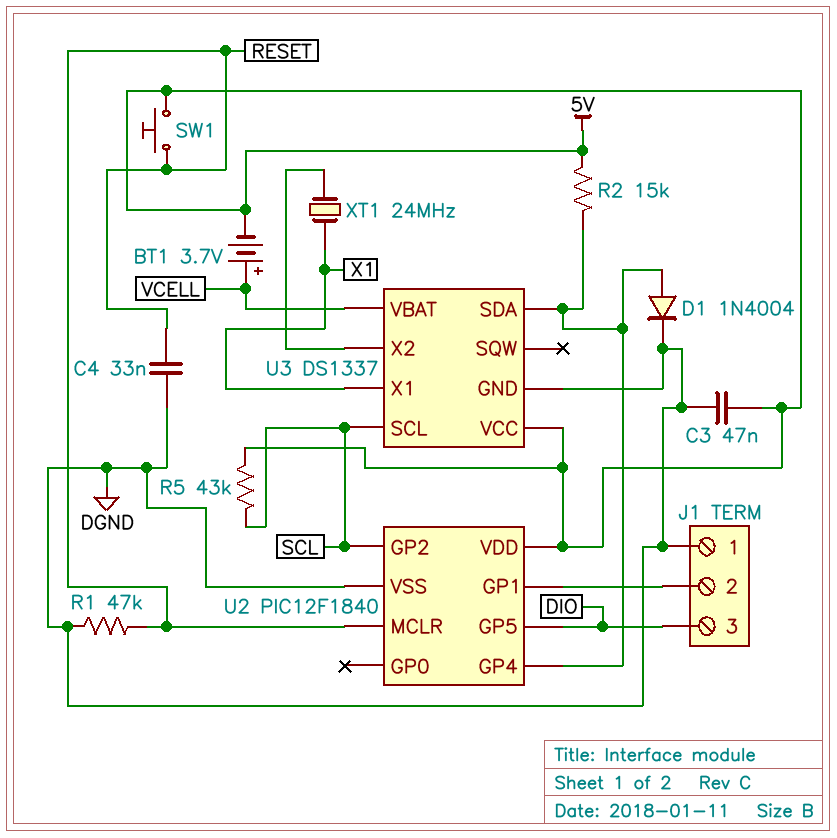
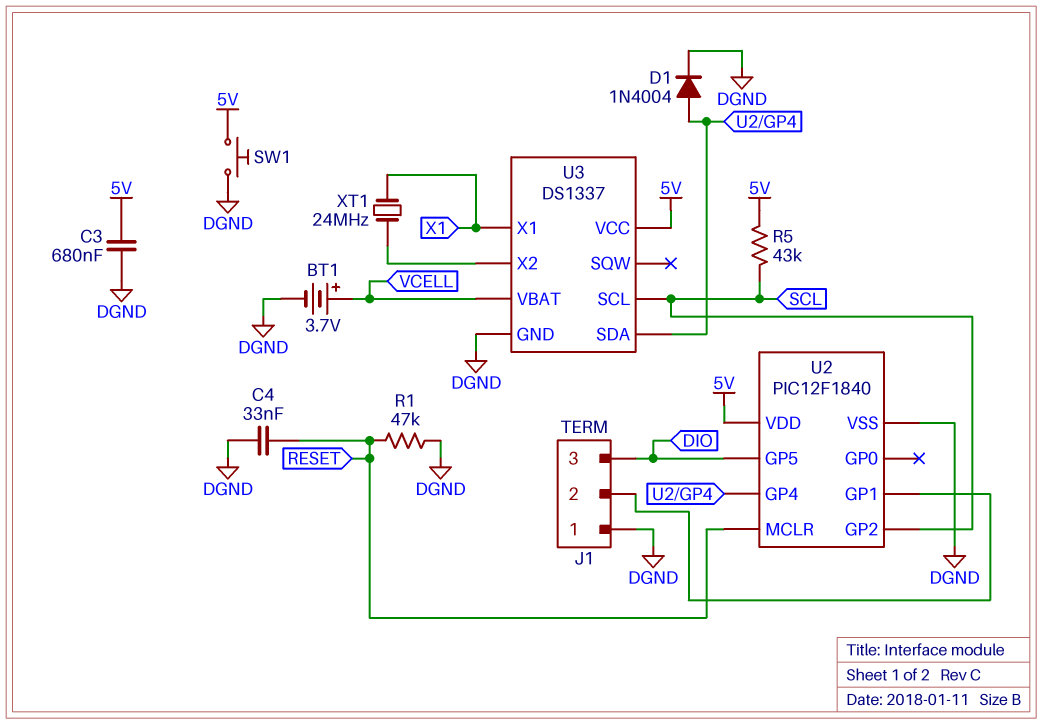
BT1: 3.7V (plus VCELL, minus 5V) -> 3.7V (plus VCELL, minus DGND)
C3: 47nF (5V, DGND) -> 680nF (5V, DGND)
R2: 15k (5V, U2/GP4) -> none
SW1: button (5V, RESET) -> button (5V, DGND)

